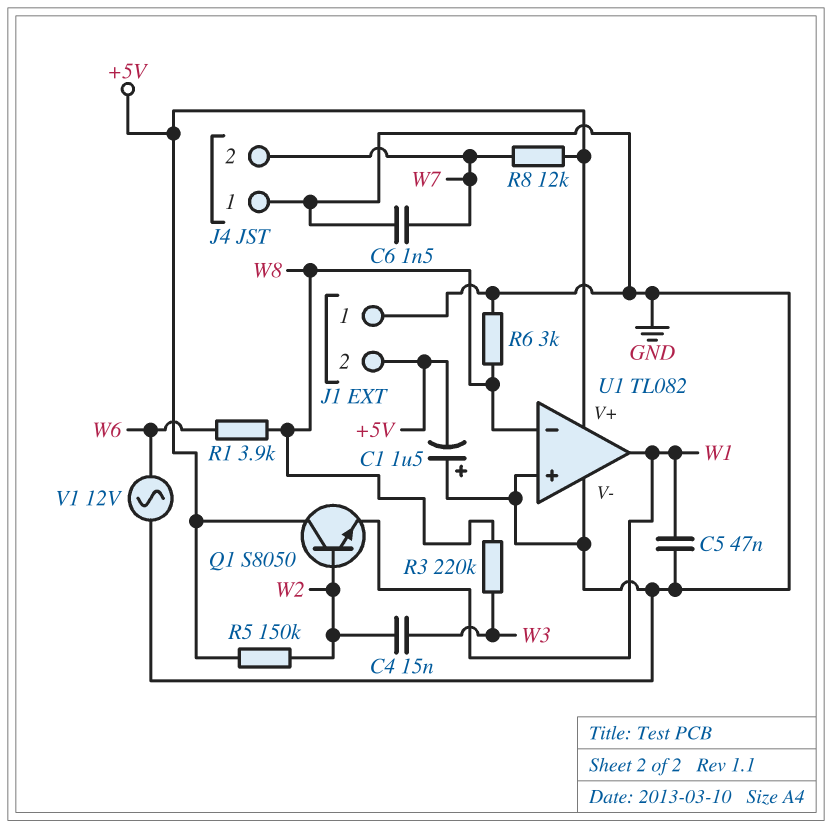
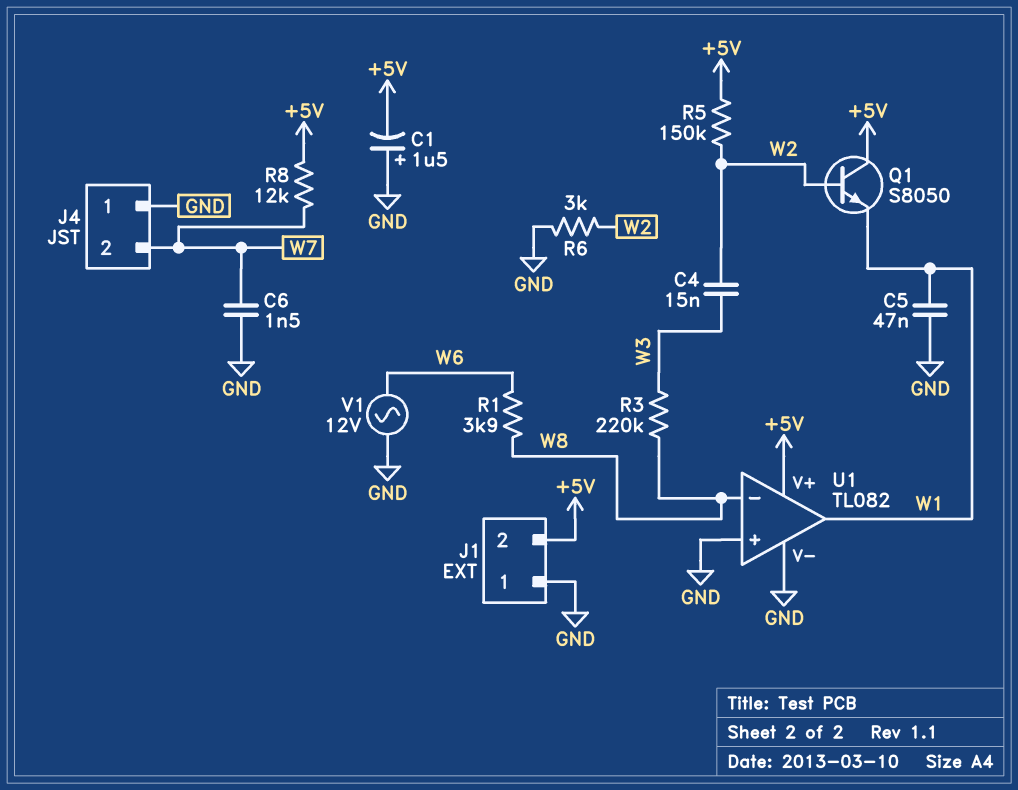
R6: 3k (GND, W8) -> 3k (GND, W2)

